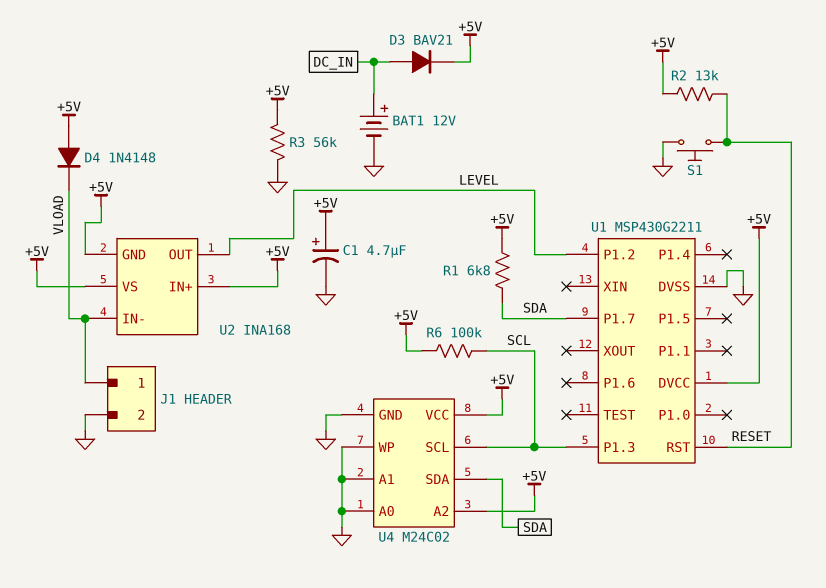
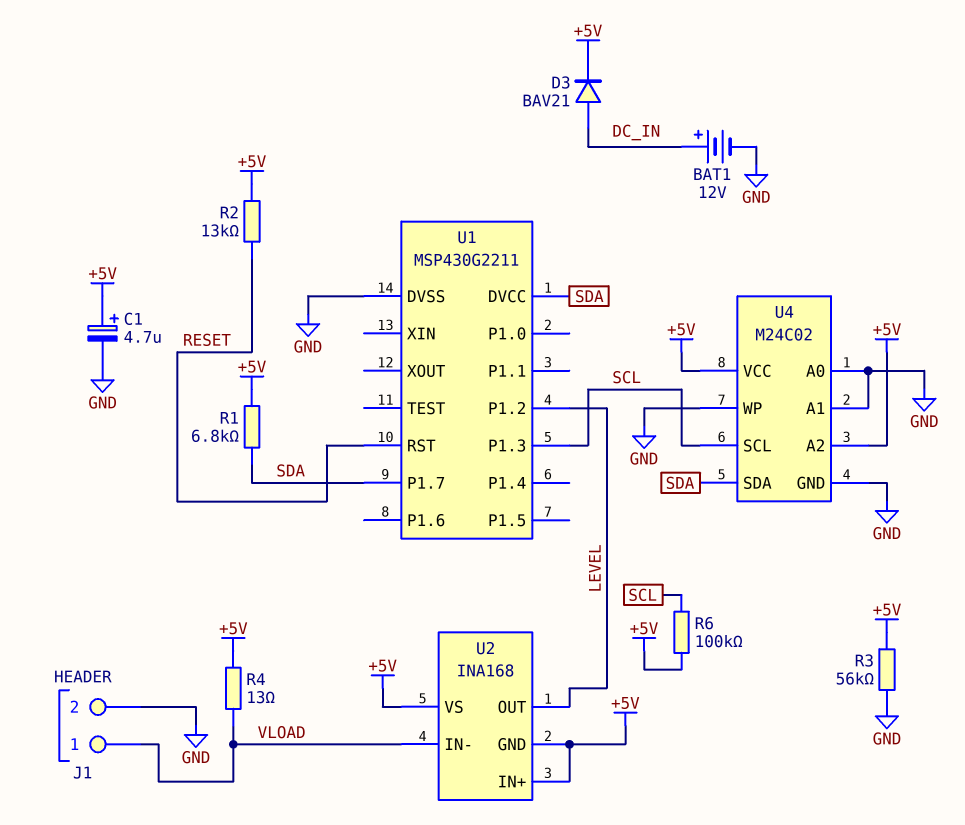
D4: diode 1N4148 (A +5V, K VLOAD) -> none
R4: none -> 13 (+5V, VLOAD)
S1: button (GND, RESET) -> none
U1 pin DVCC: +5V -> SDA

